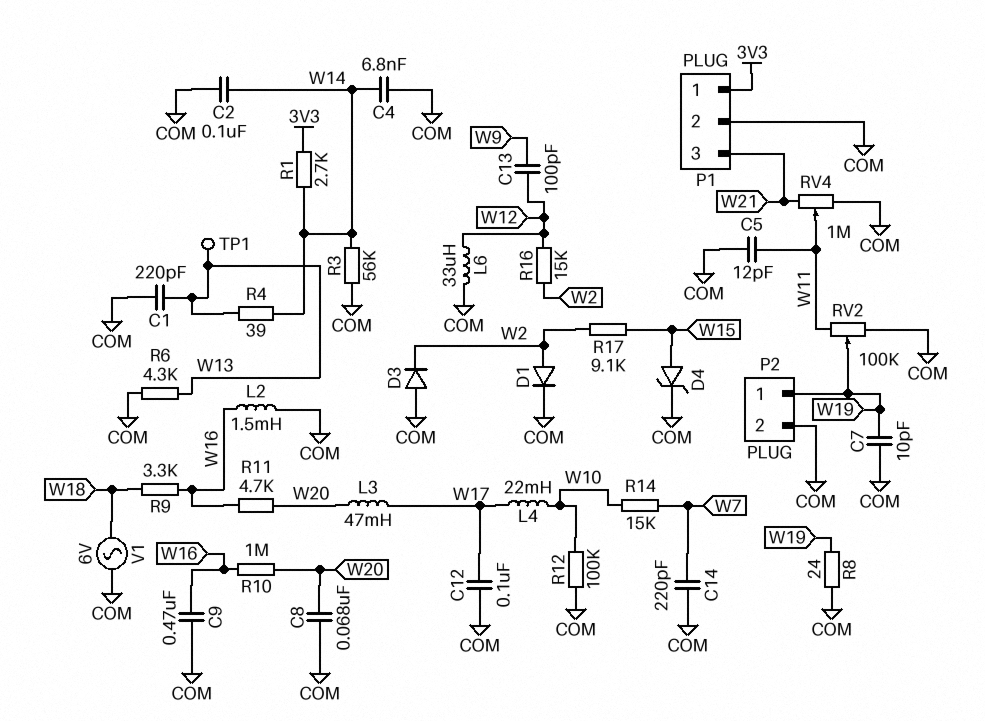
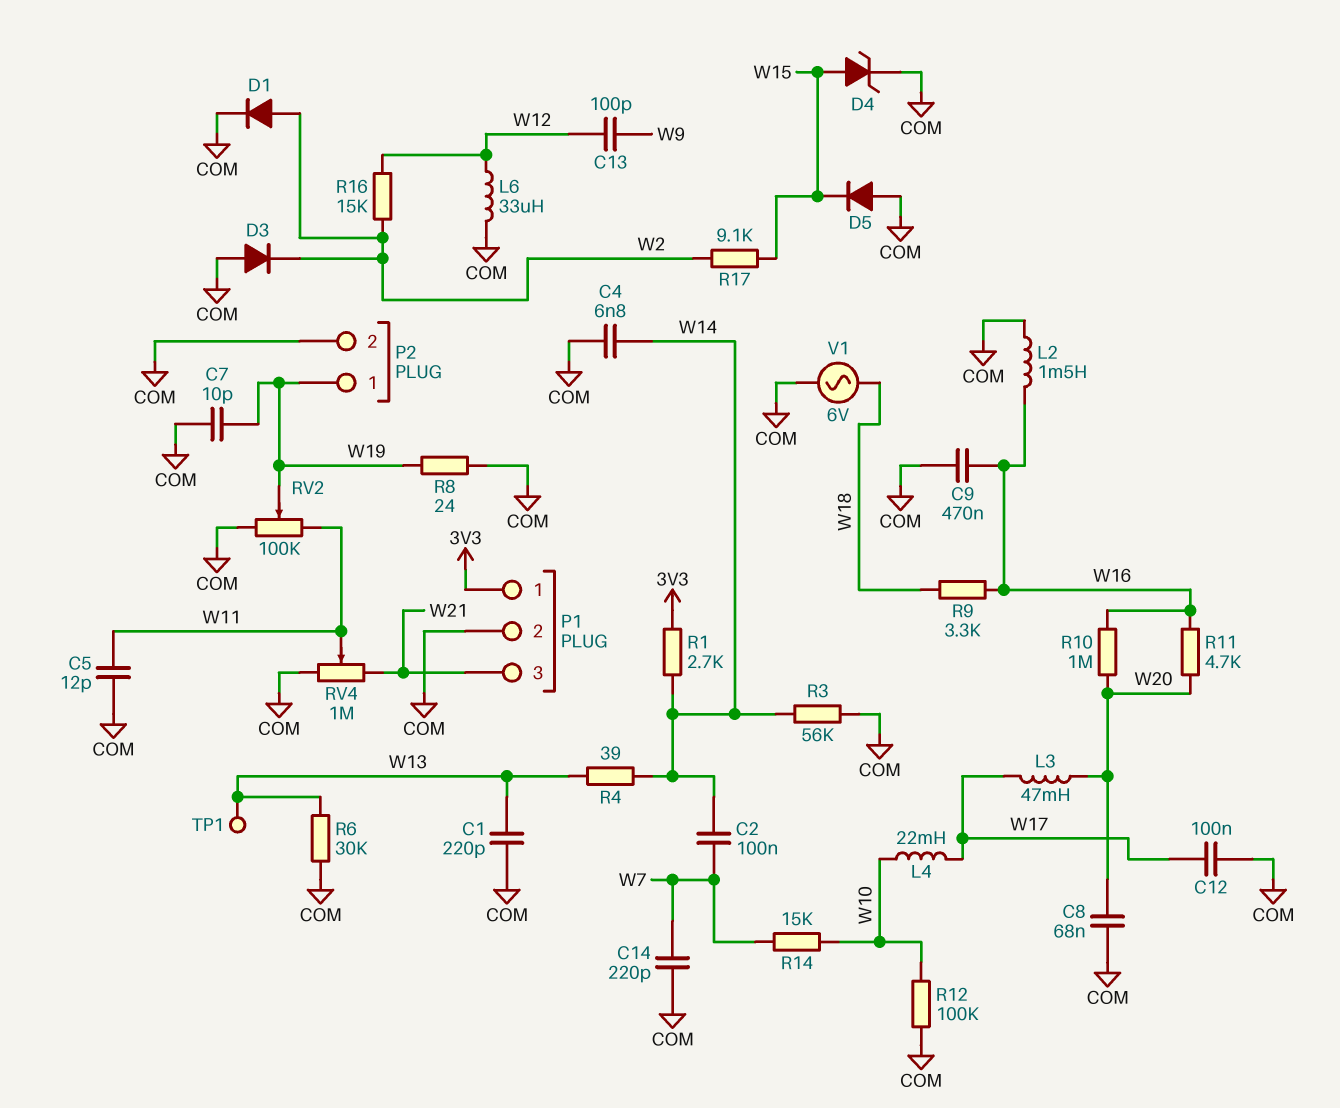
C2: 100nF (COM, W14) -> 100nF (W7, W14)
D5: none -> diode (A COM, K W15)
R6: 4.3k (COM, W13) -> 30k (COM, W13)

